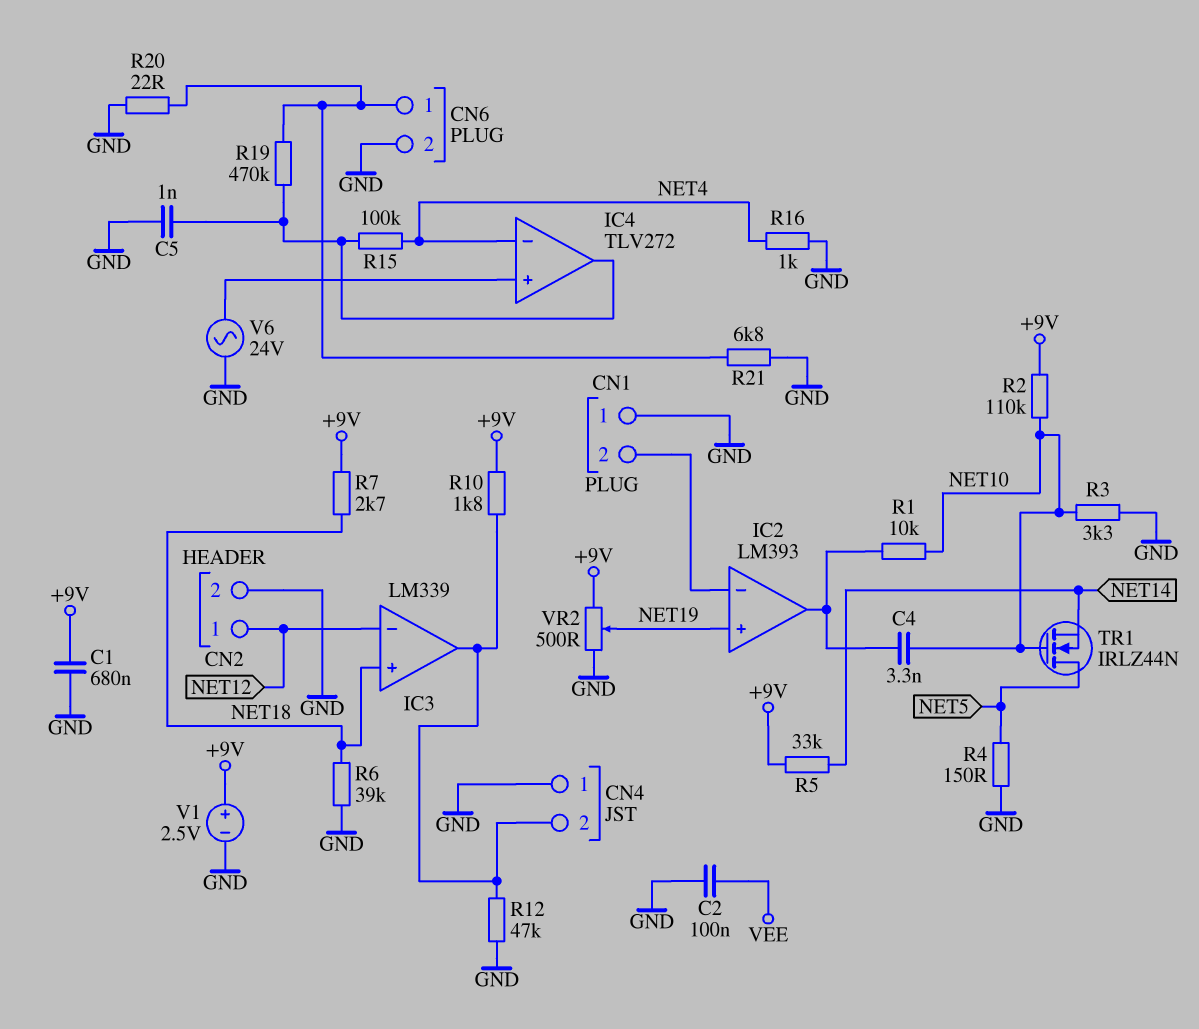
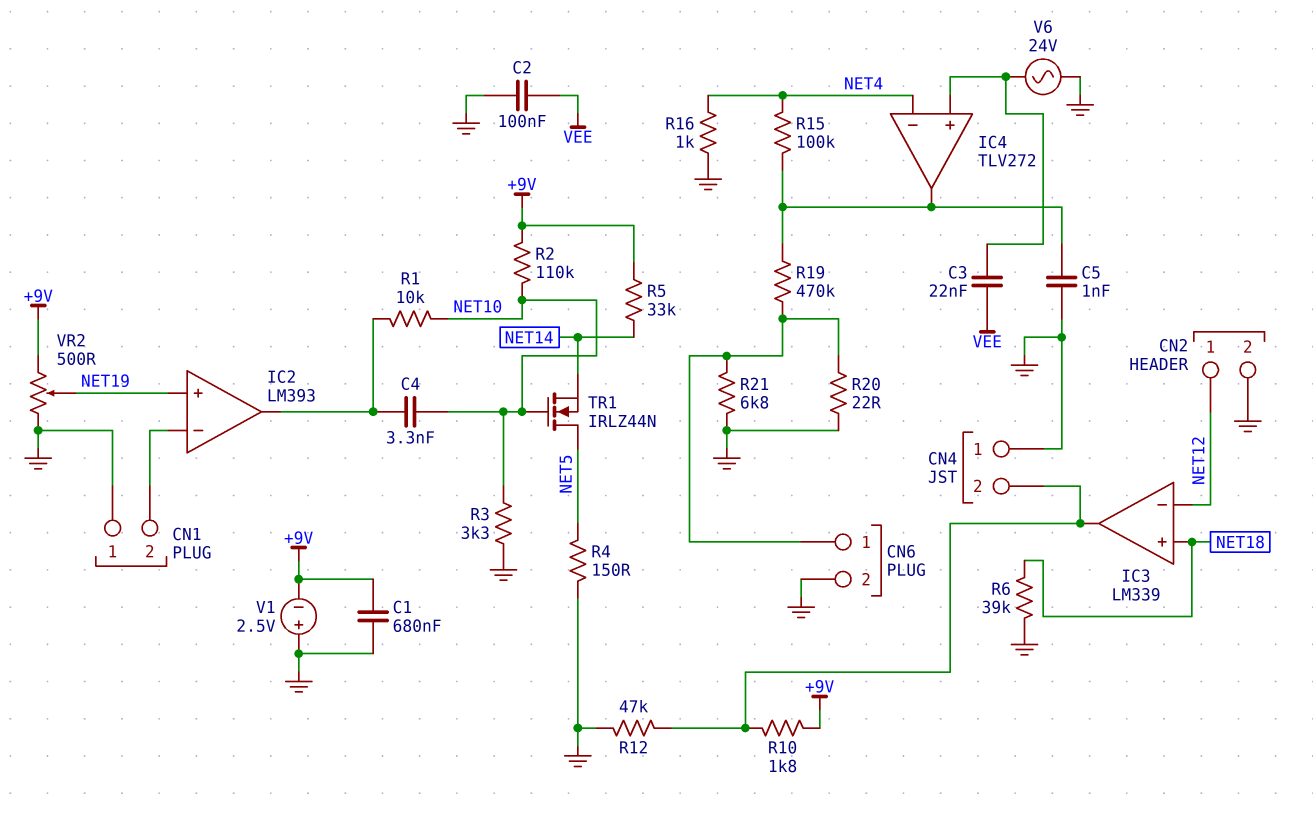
C3: none -> 22nF (IC4/in+, VEE)
R7: 2.7k (+9V, NET18) -> none
V1: 2.5V (plus +9V, minus GND) -> 2.5V (plus GND, minus +9V)

